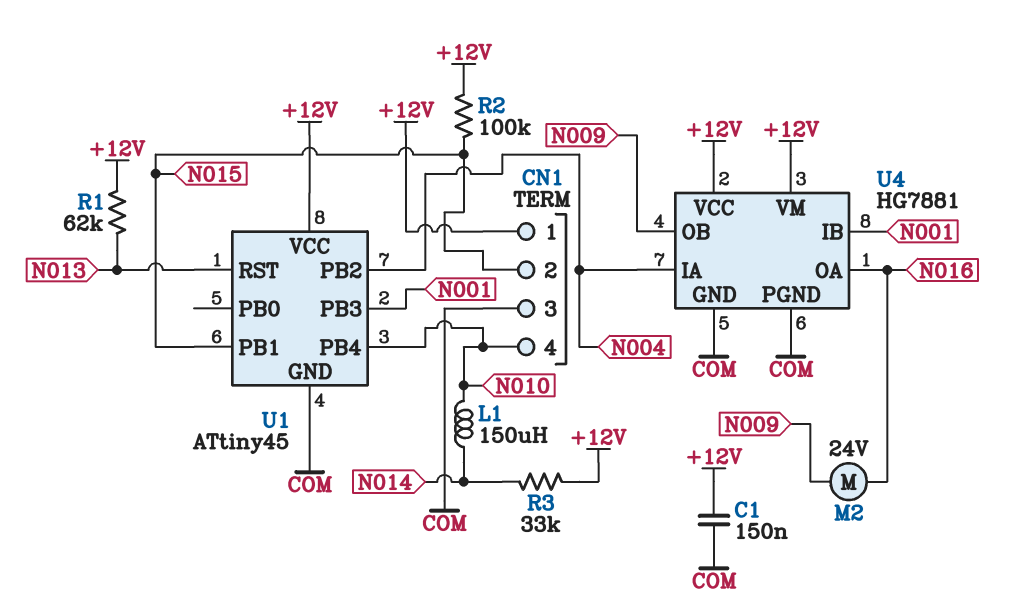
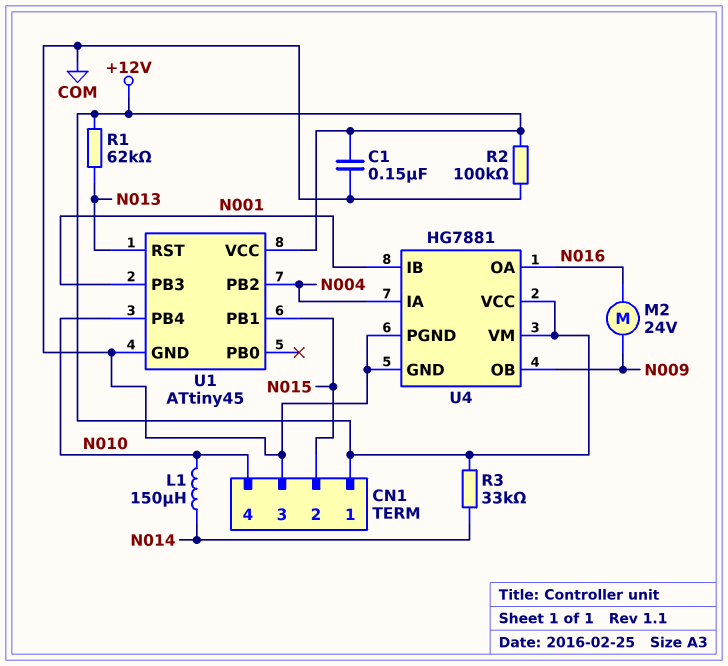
R2: 100k (+12V, N015) -> 100k (+12V, COM)

